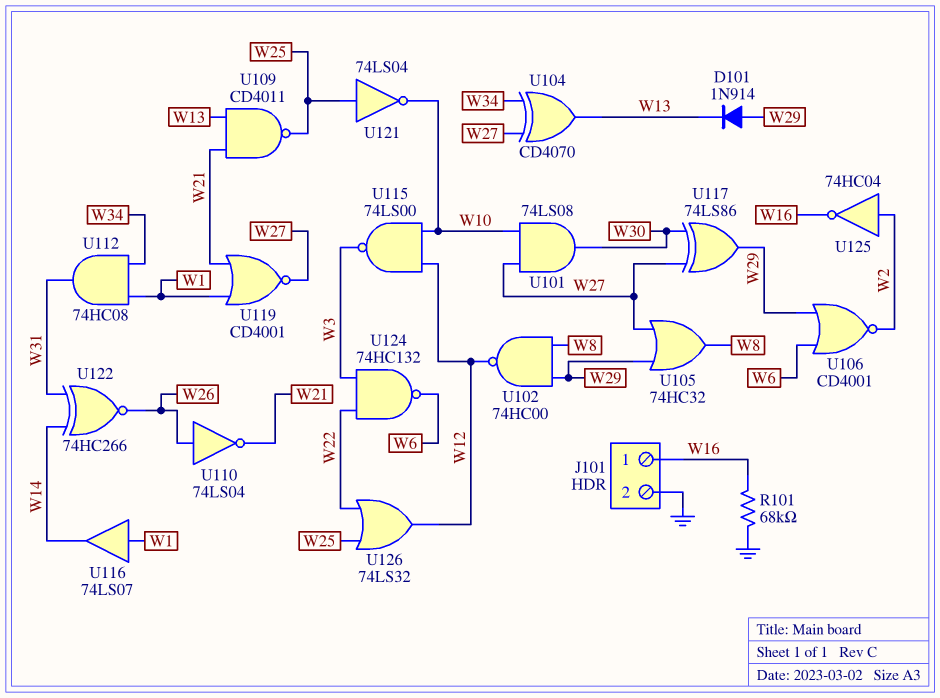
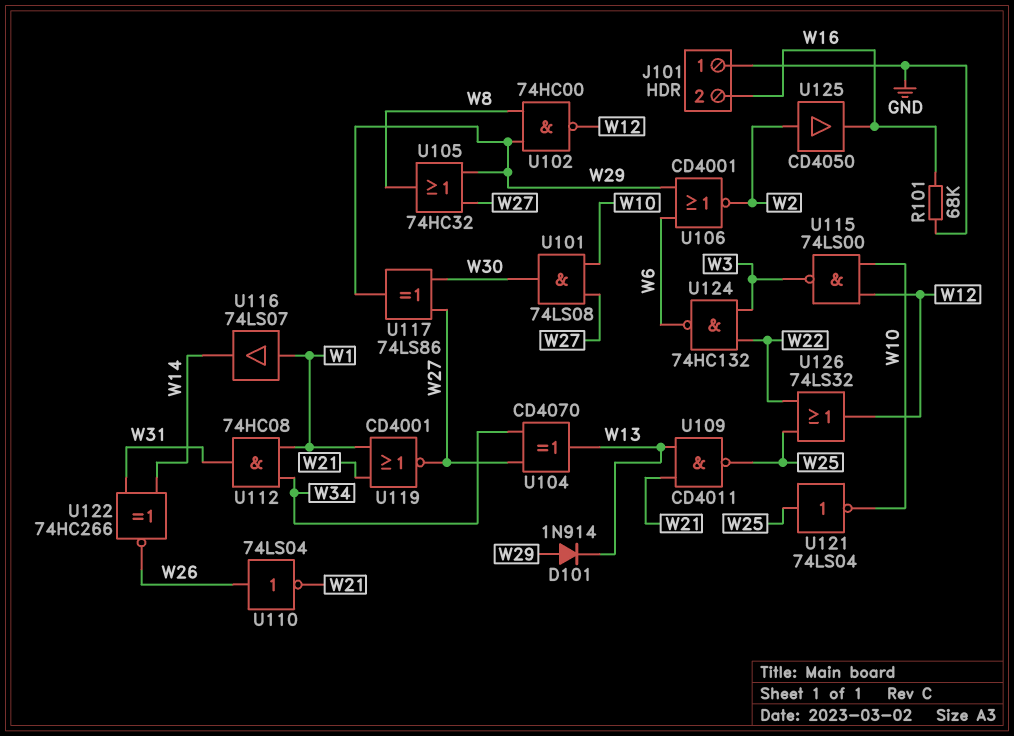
J101 pin 1: W16 -> GND
J101 pin 2: GND -> W16
U125: NOT 74HC04 (in W2, out W16) -> buffer CD4050 (in W2, out W16)

